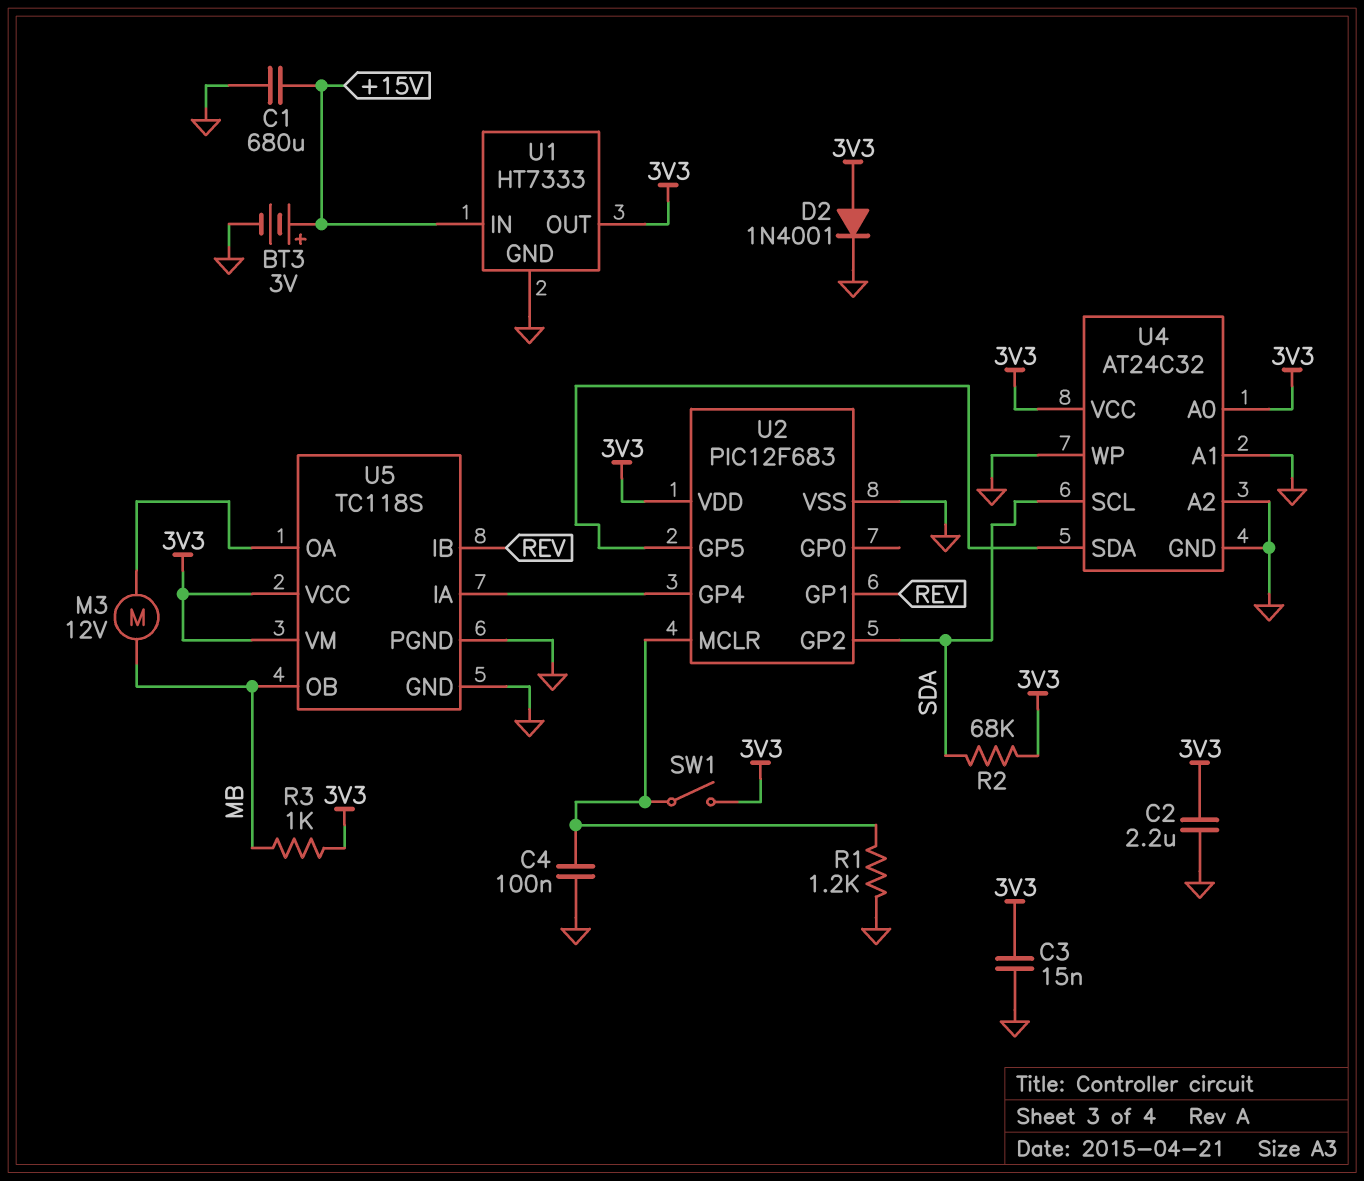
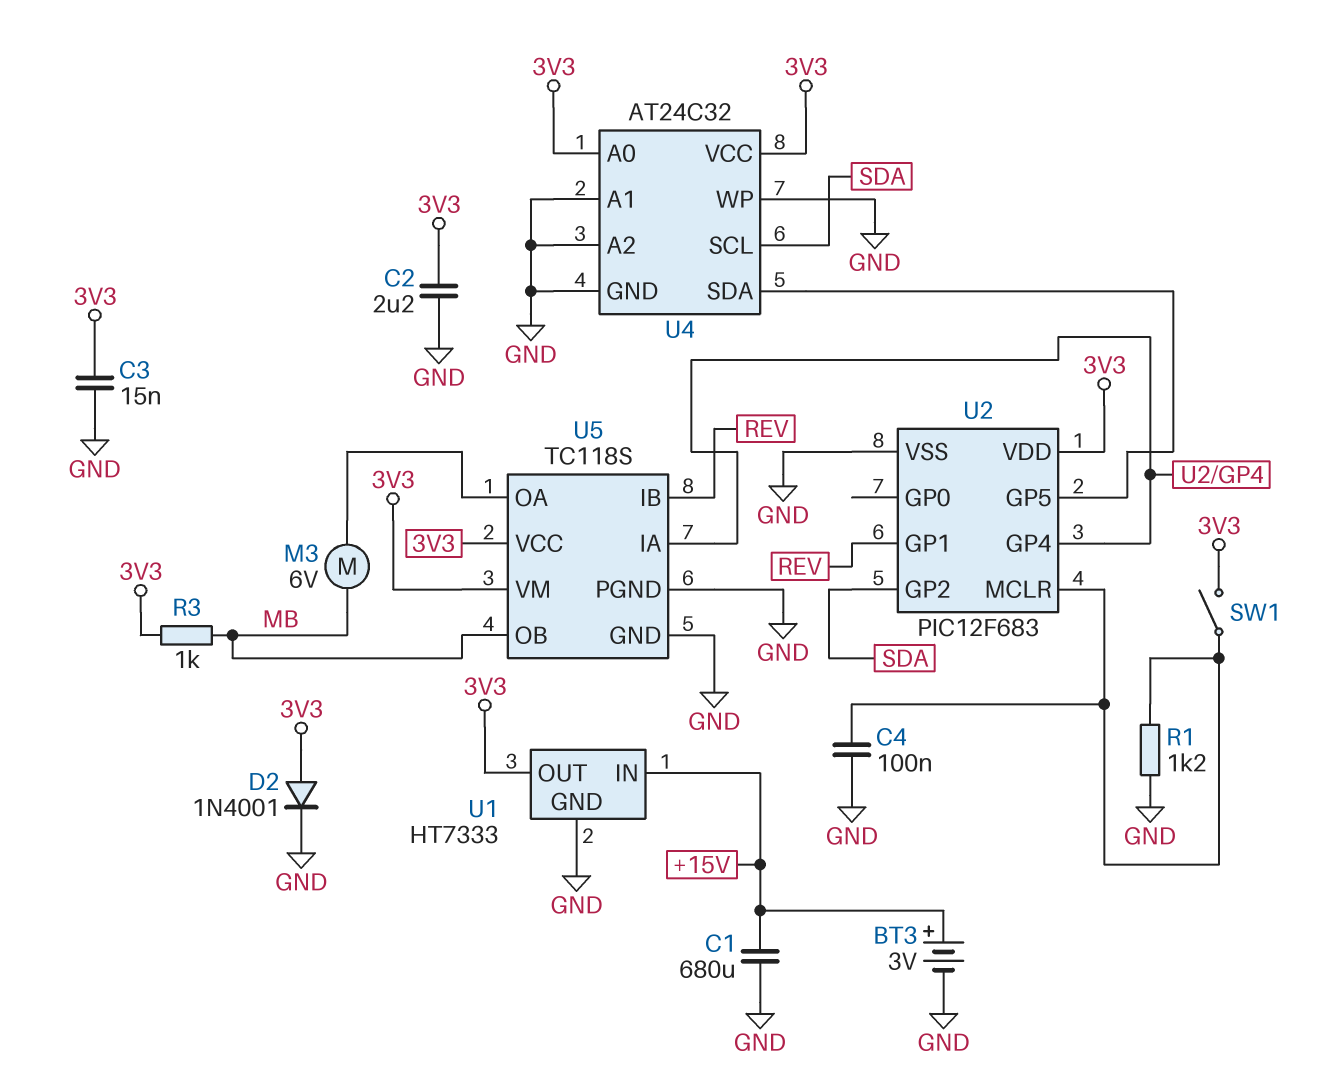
M3: motor 12V (MB, U5/OA) -> motor 6V (MB, U5/OA)
R2: 68k (3V3, SDA) -> none

